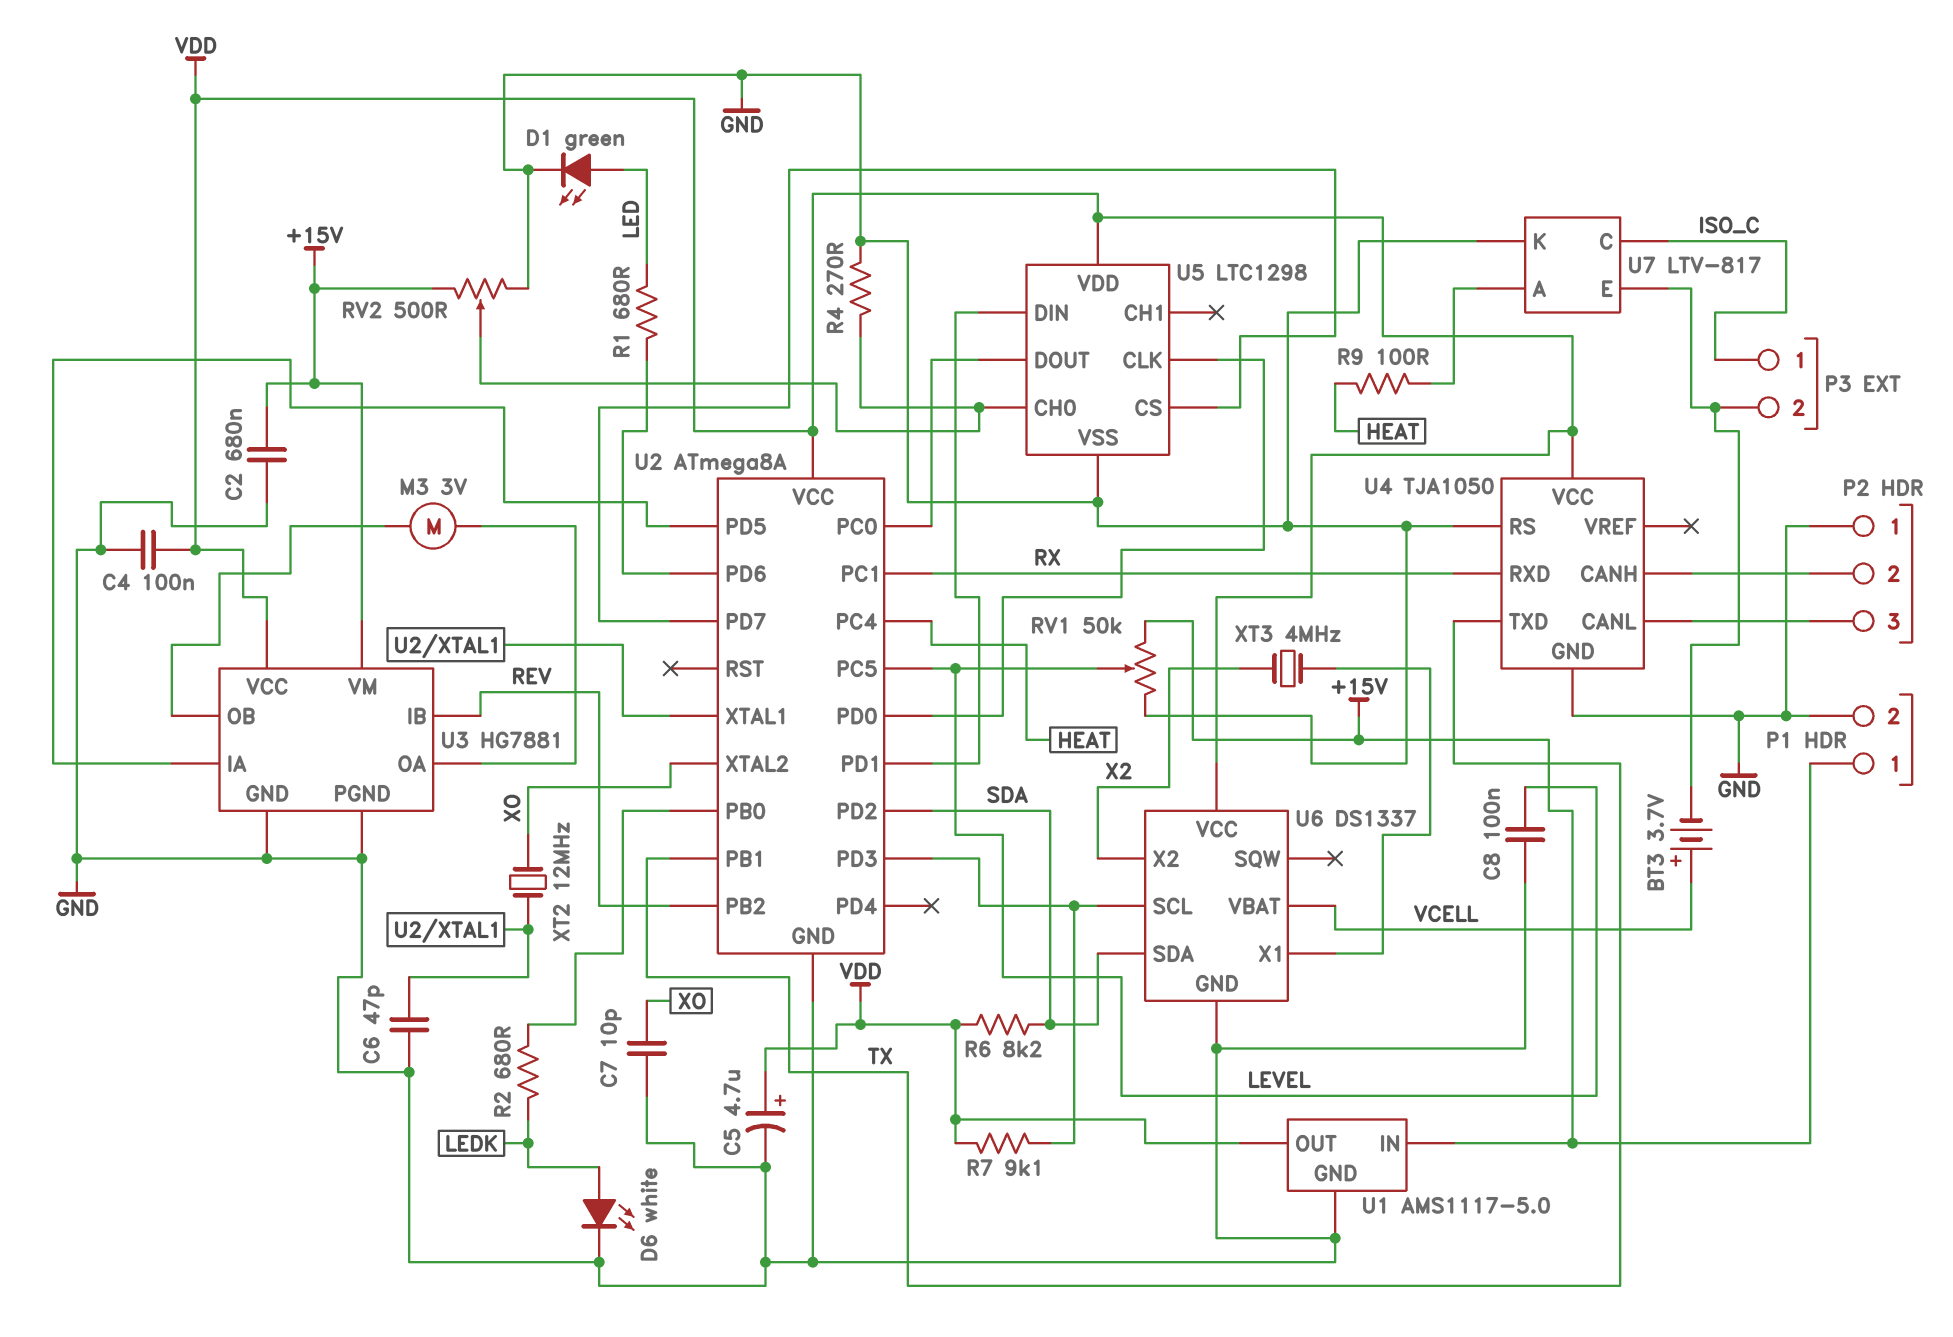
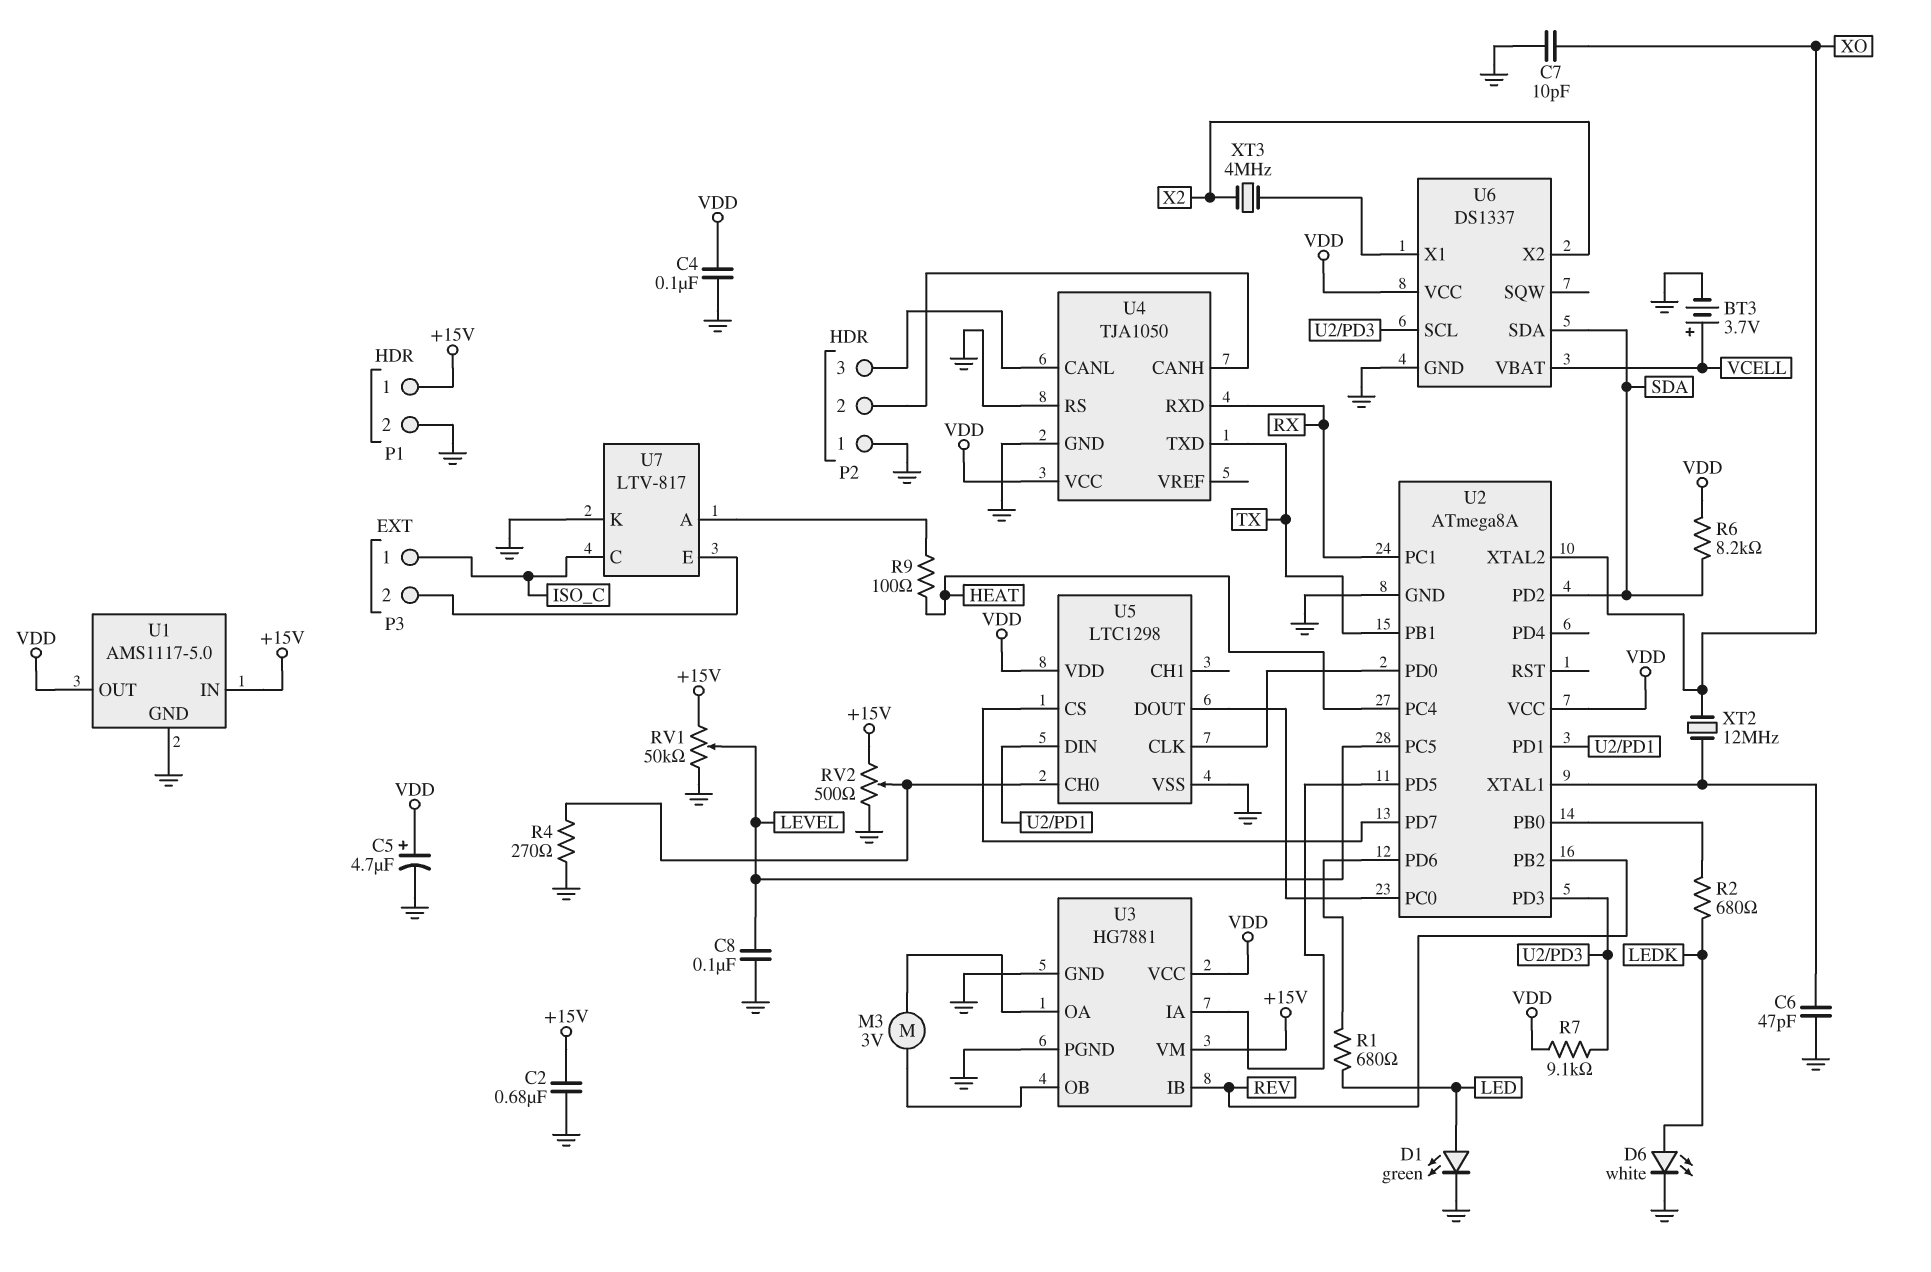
BT3: 3.7V (plus VCELL, minus P3/2) -> 3.7V (plus VCELL, minus GND)

